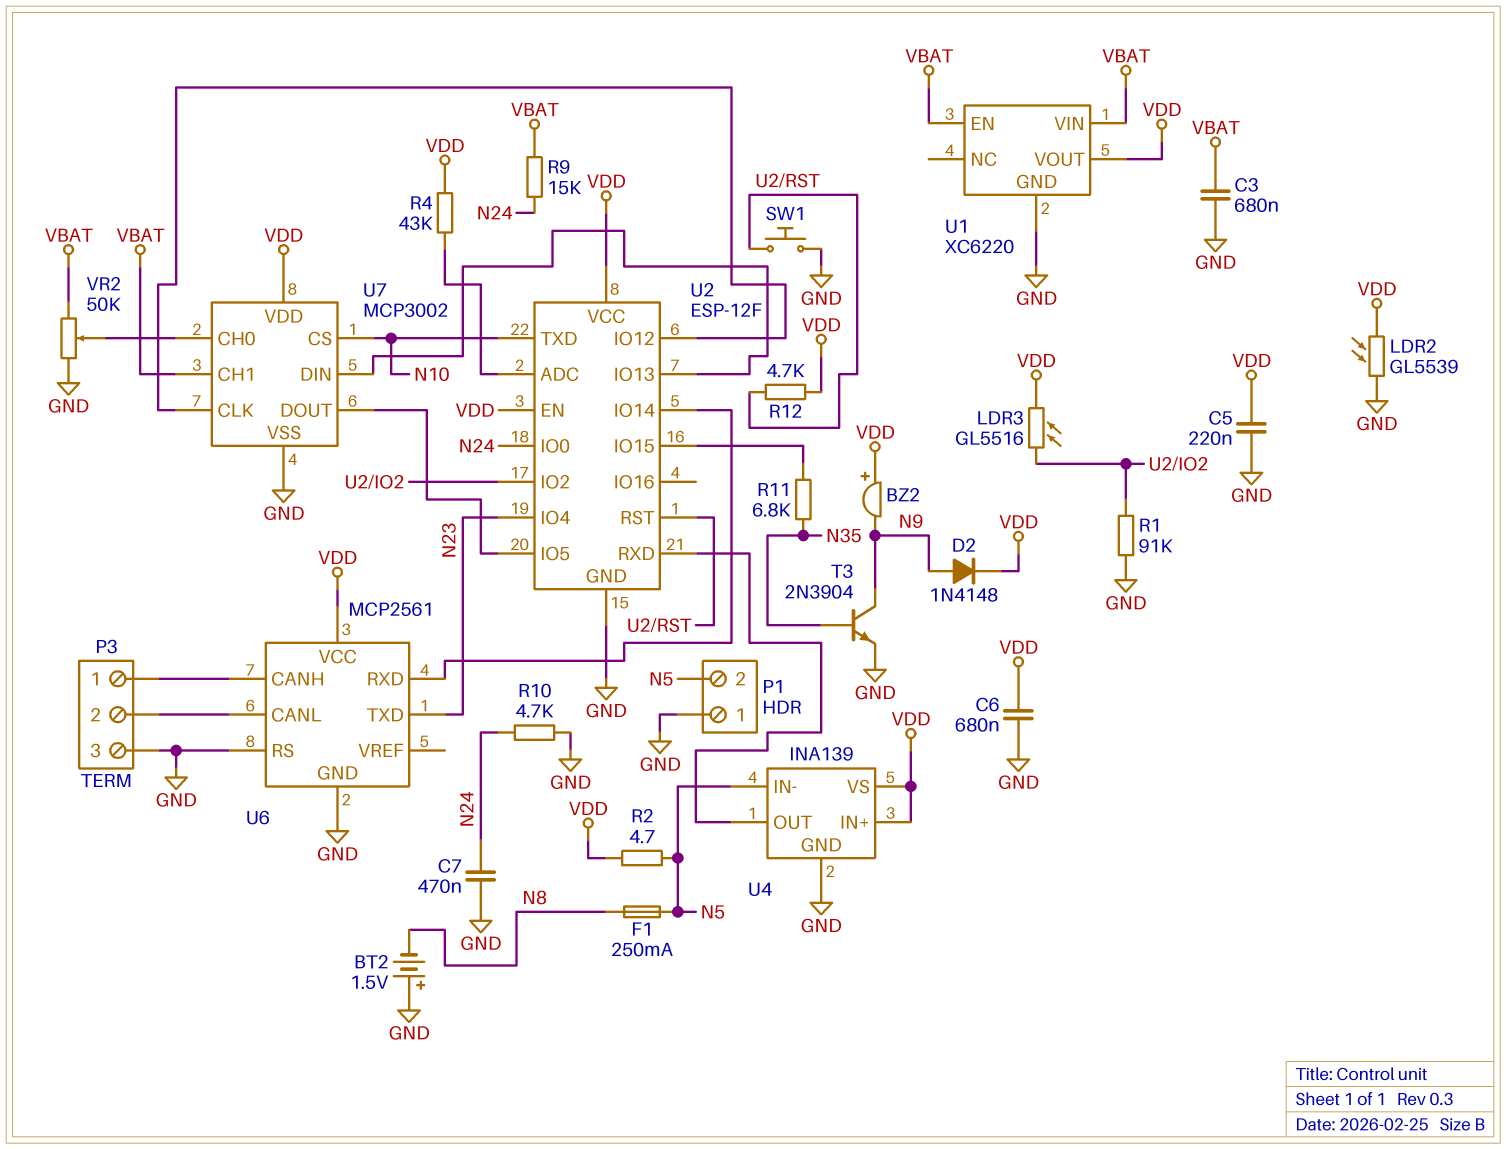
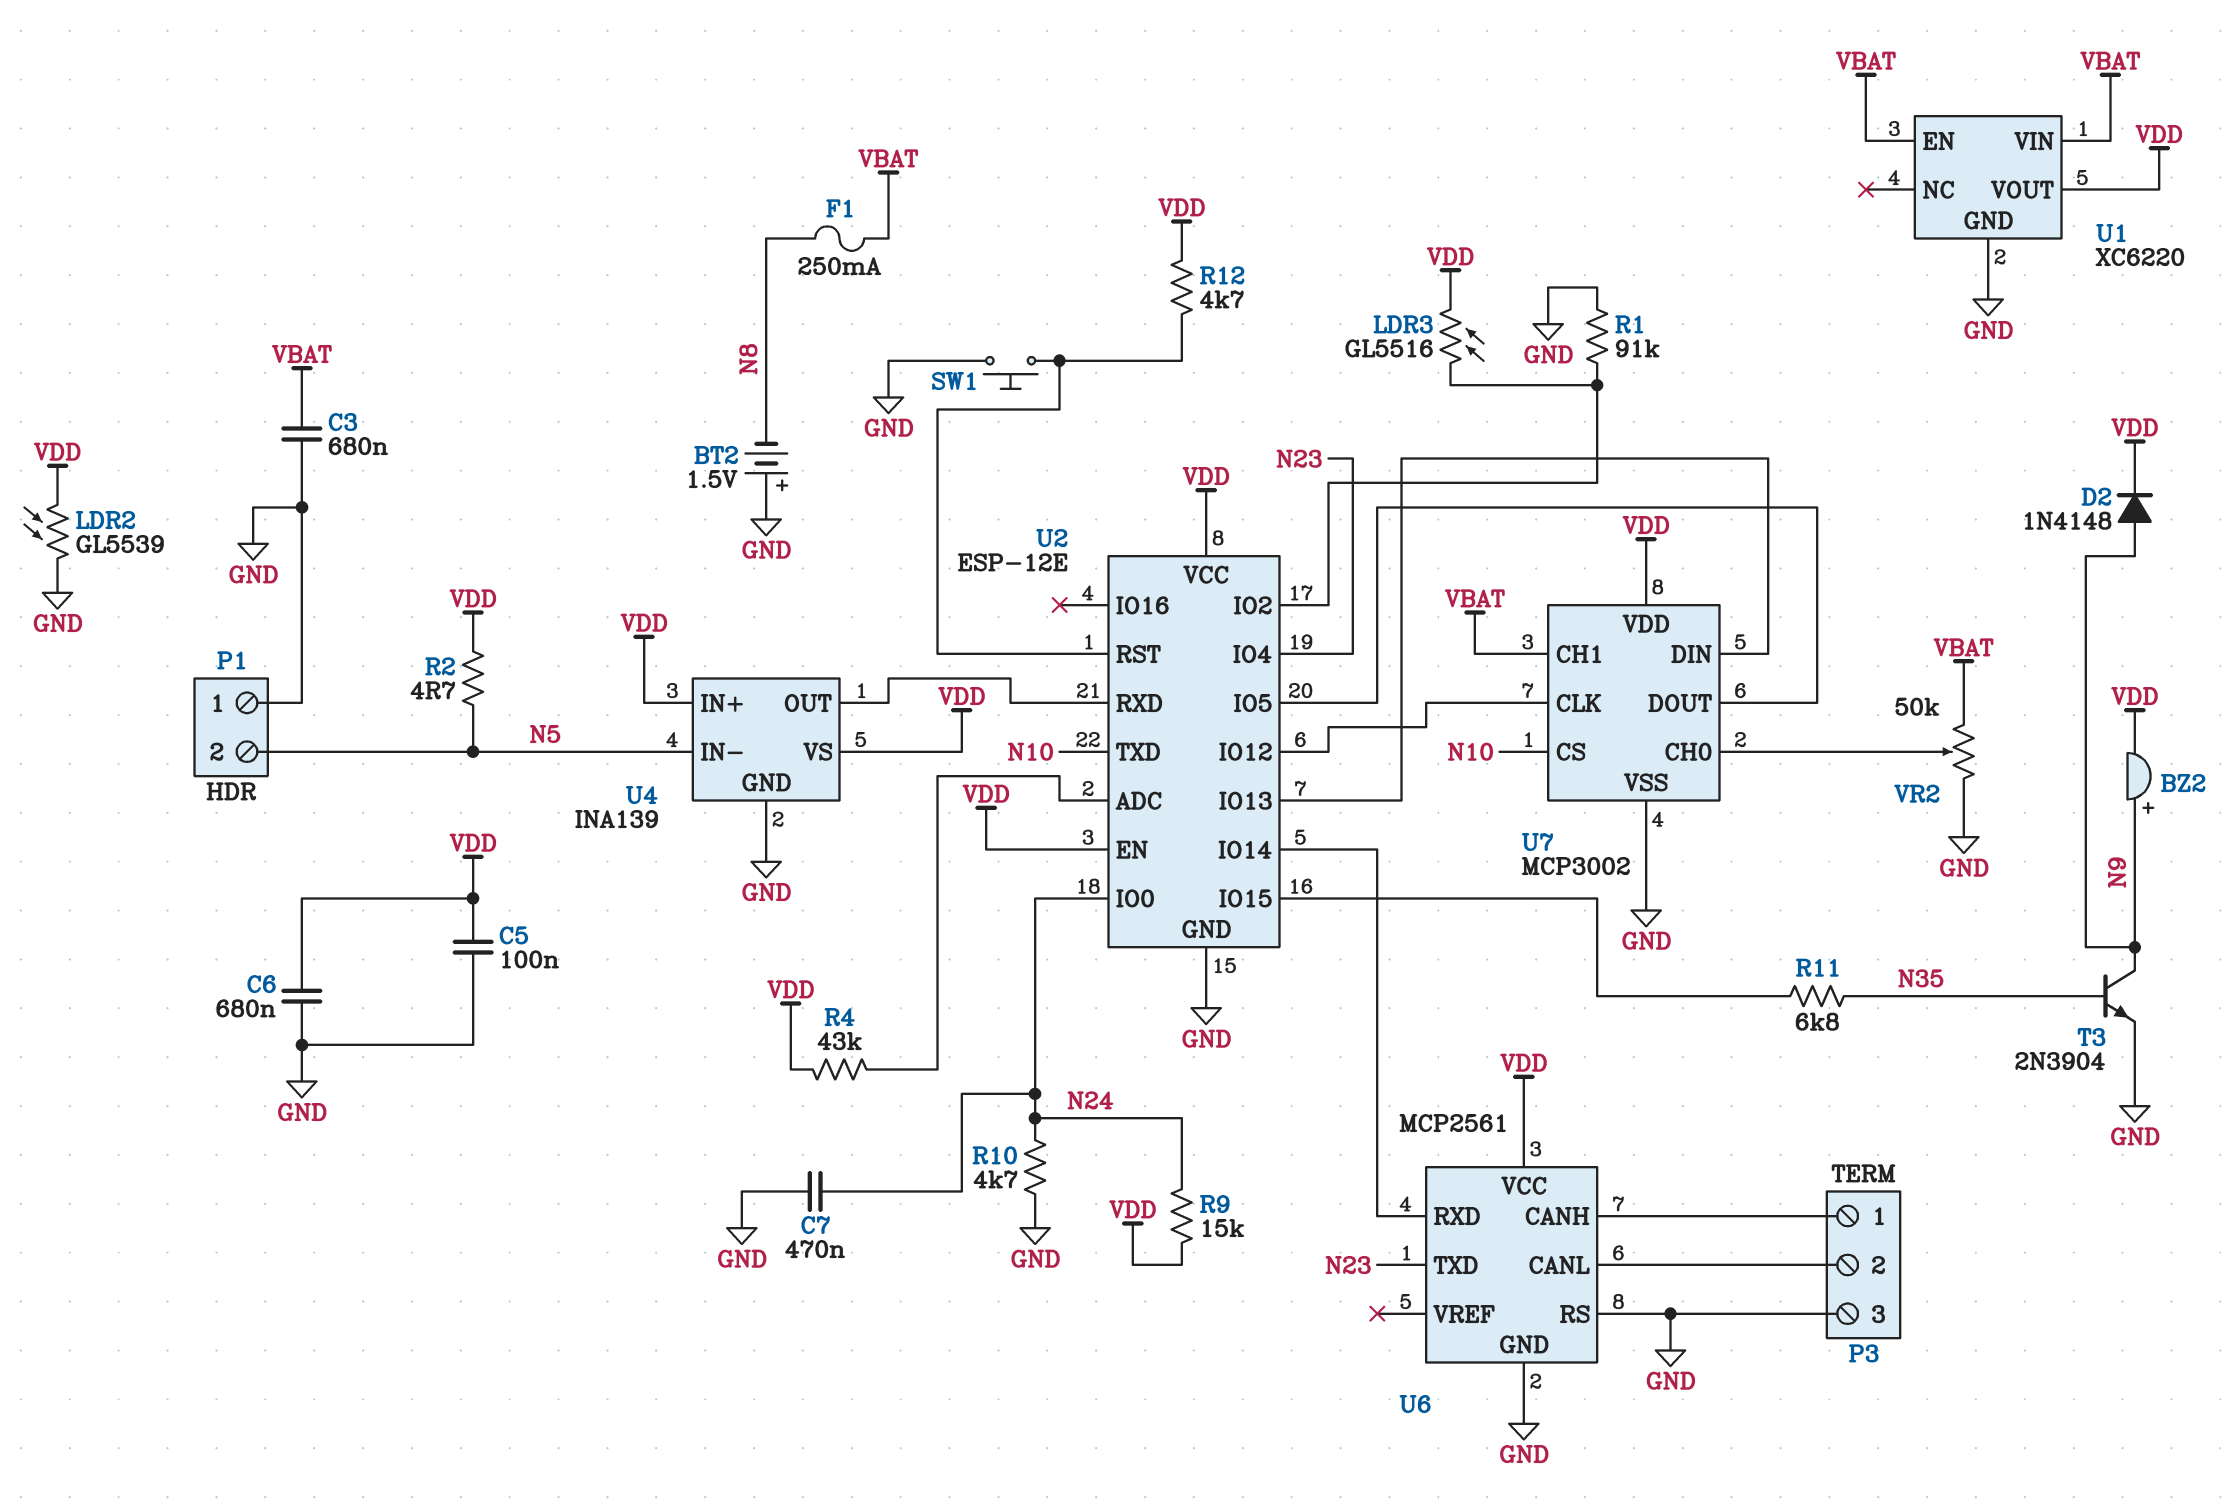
BZ2: buzzer (plus VDD, minus N9) -> buzzer (plus N9, minus VDD)
C5: 220nF (GND, VDD) -> 100nF (GND, VDD)
F1: 250mA (N5, N8) -> 250mA (N8, VBAT)
R9: 15k (N24, VBAT) -> 15k (N24, VDD)
U2: ESP-12F -> ESP-12E

